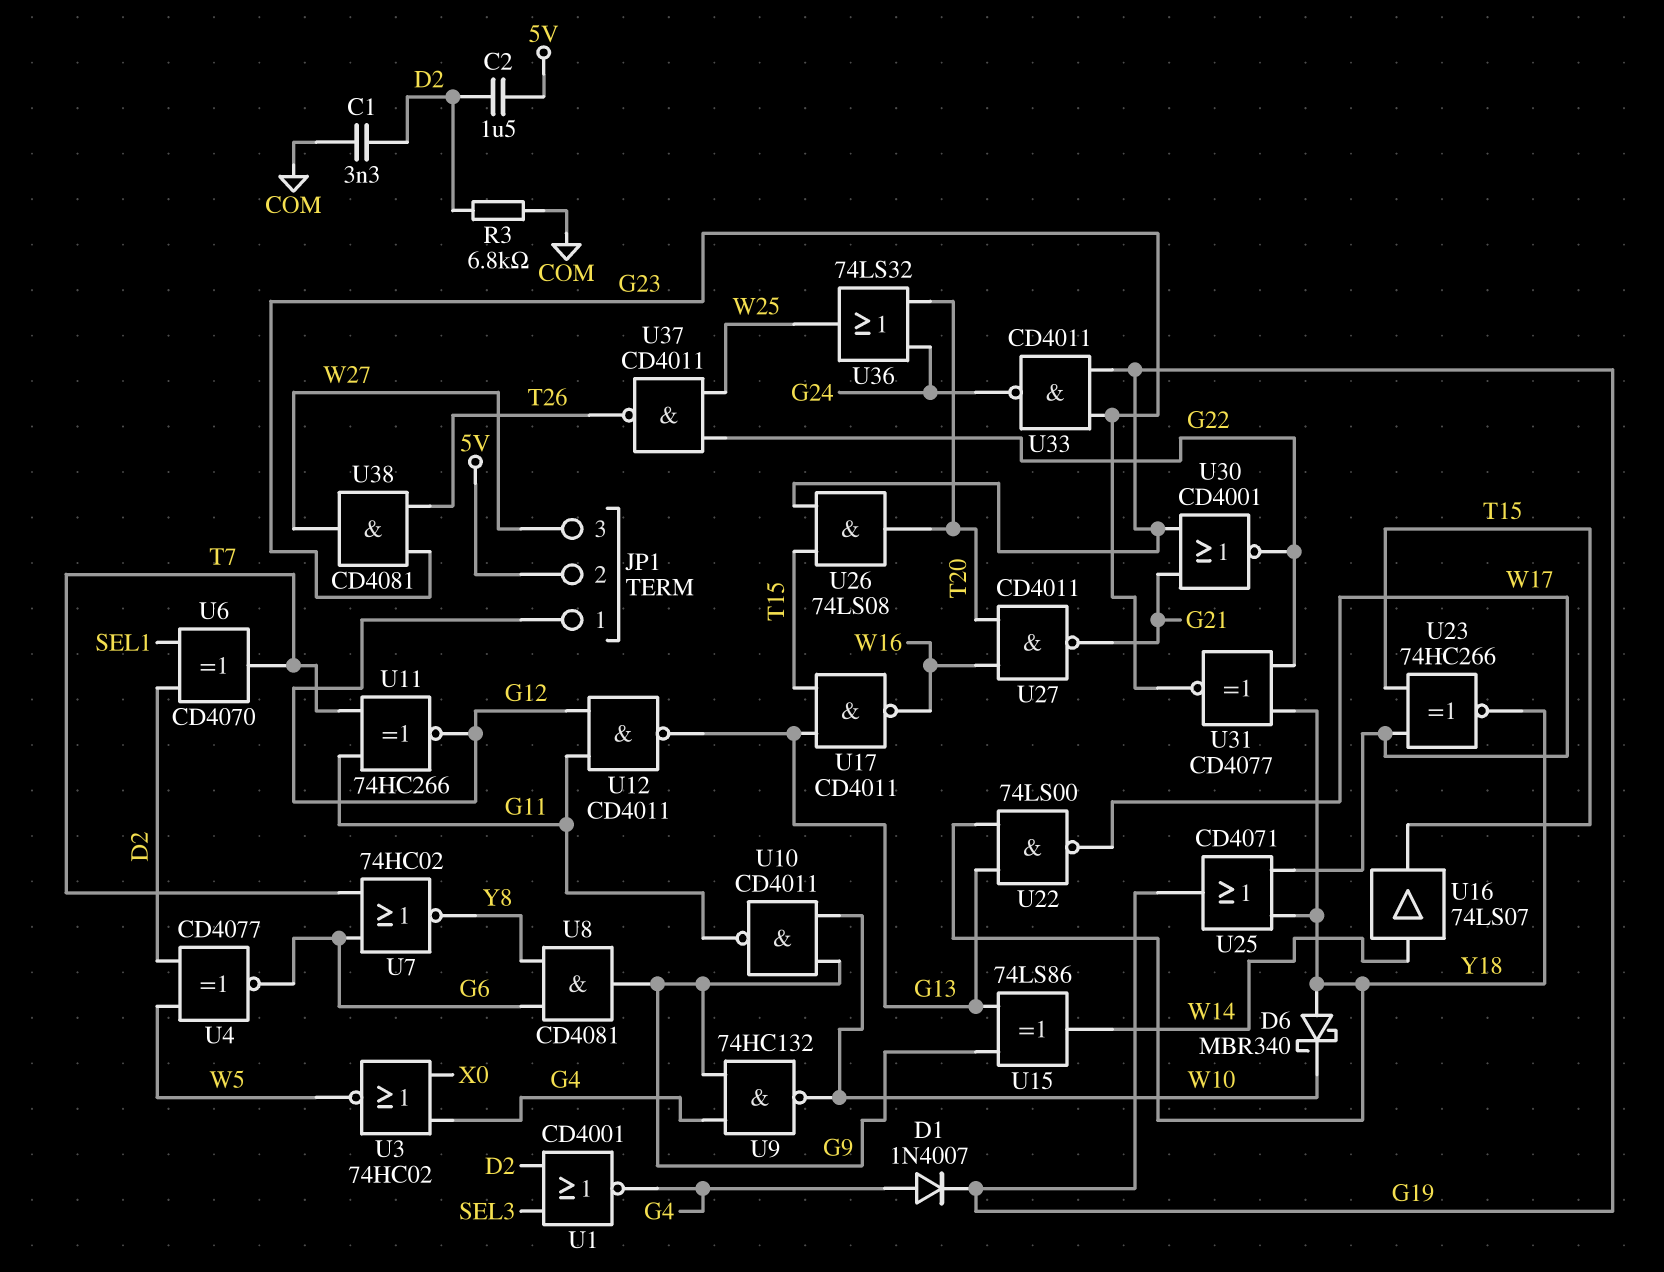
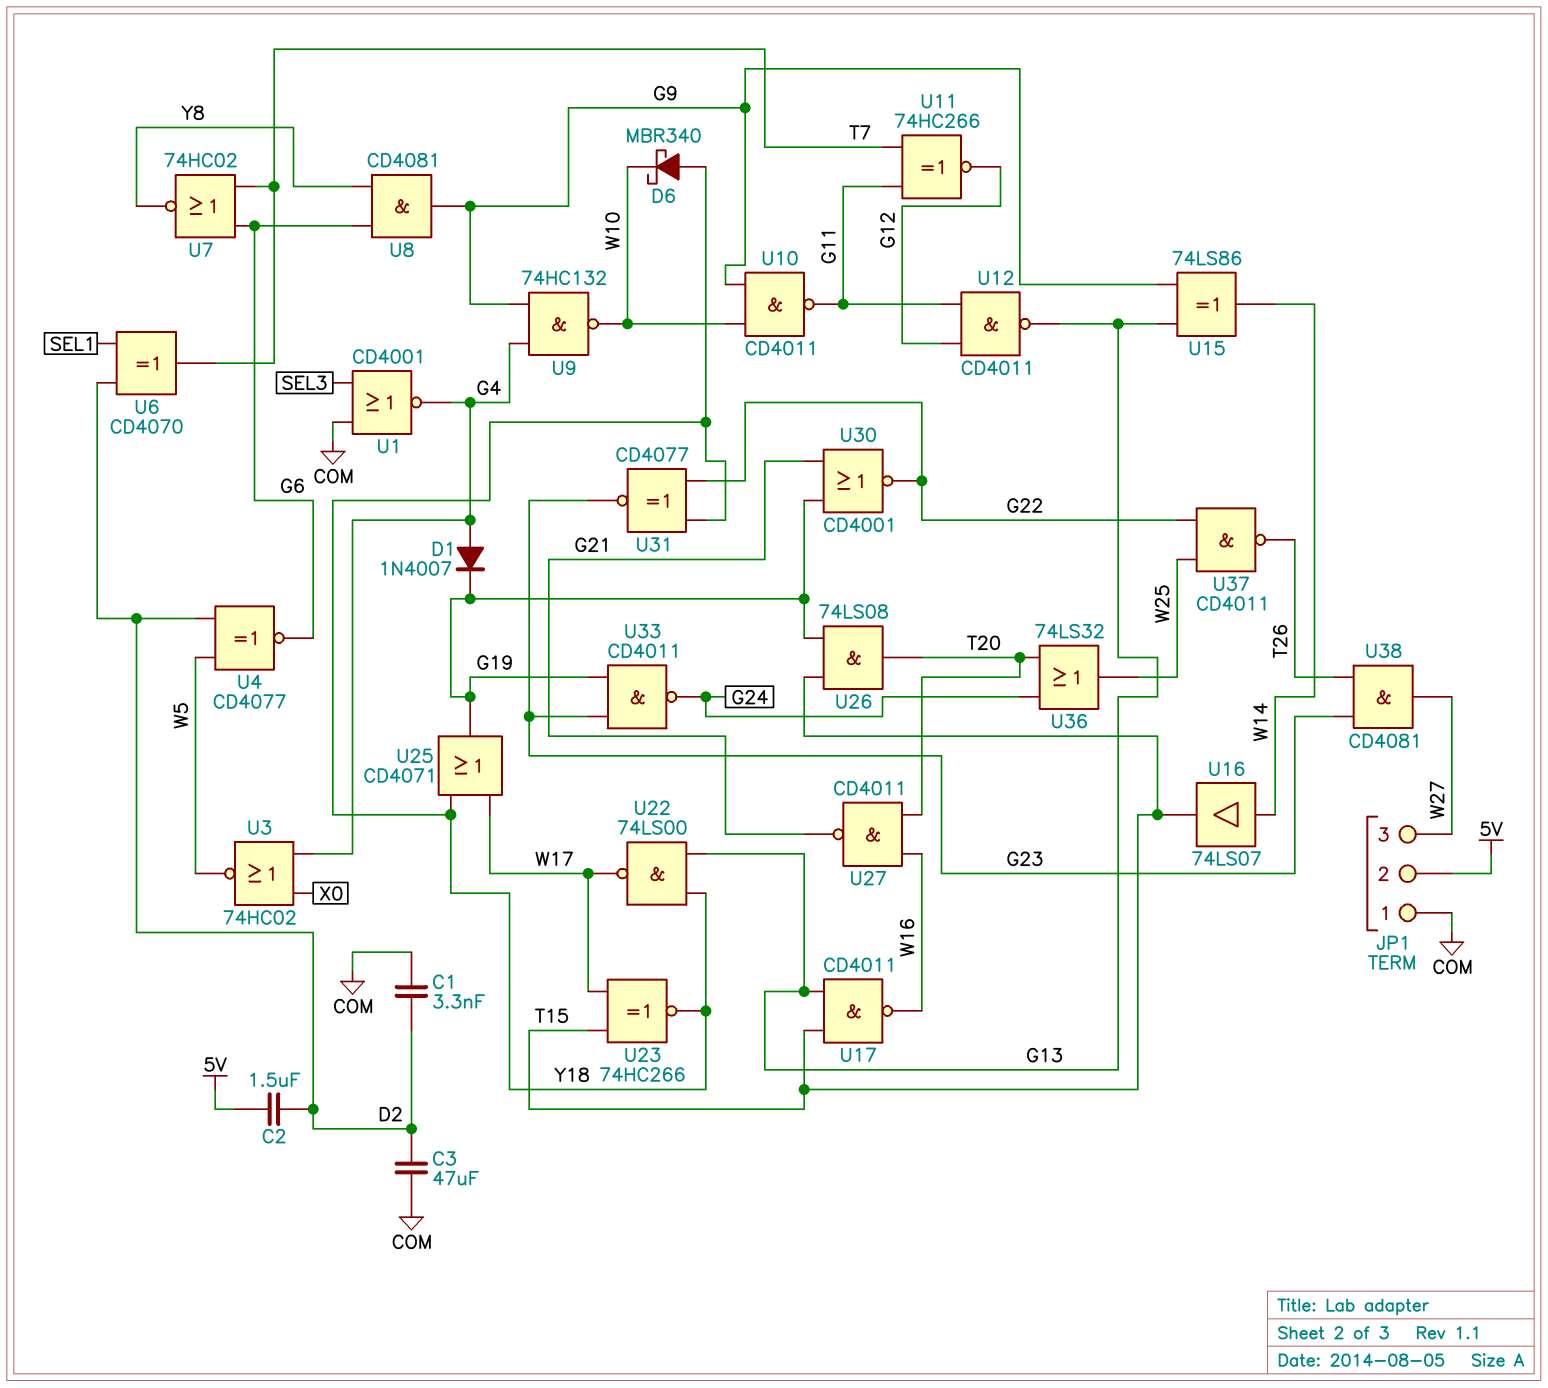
C3: none -> 47uF (COM, D2)
JP1 pin 1: G12 -> COM
R3: 6.8k (COM, D2) -> none
U1: NOR CD4001 (in D2, in SEL3, out G4) -> NOR CD4001 (in COM, in SEL3, out G4)

